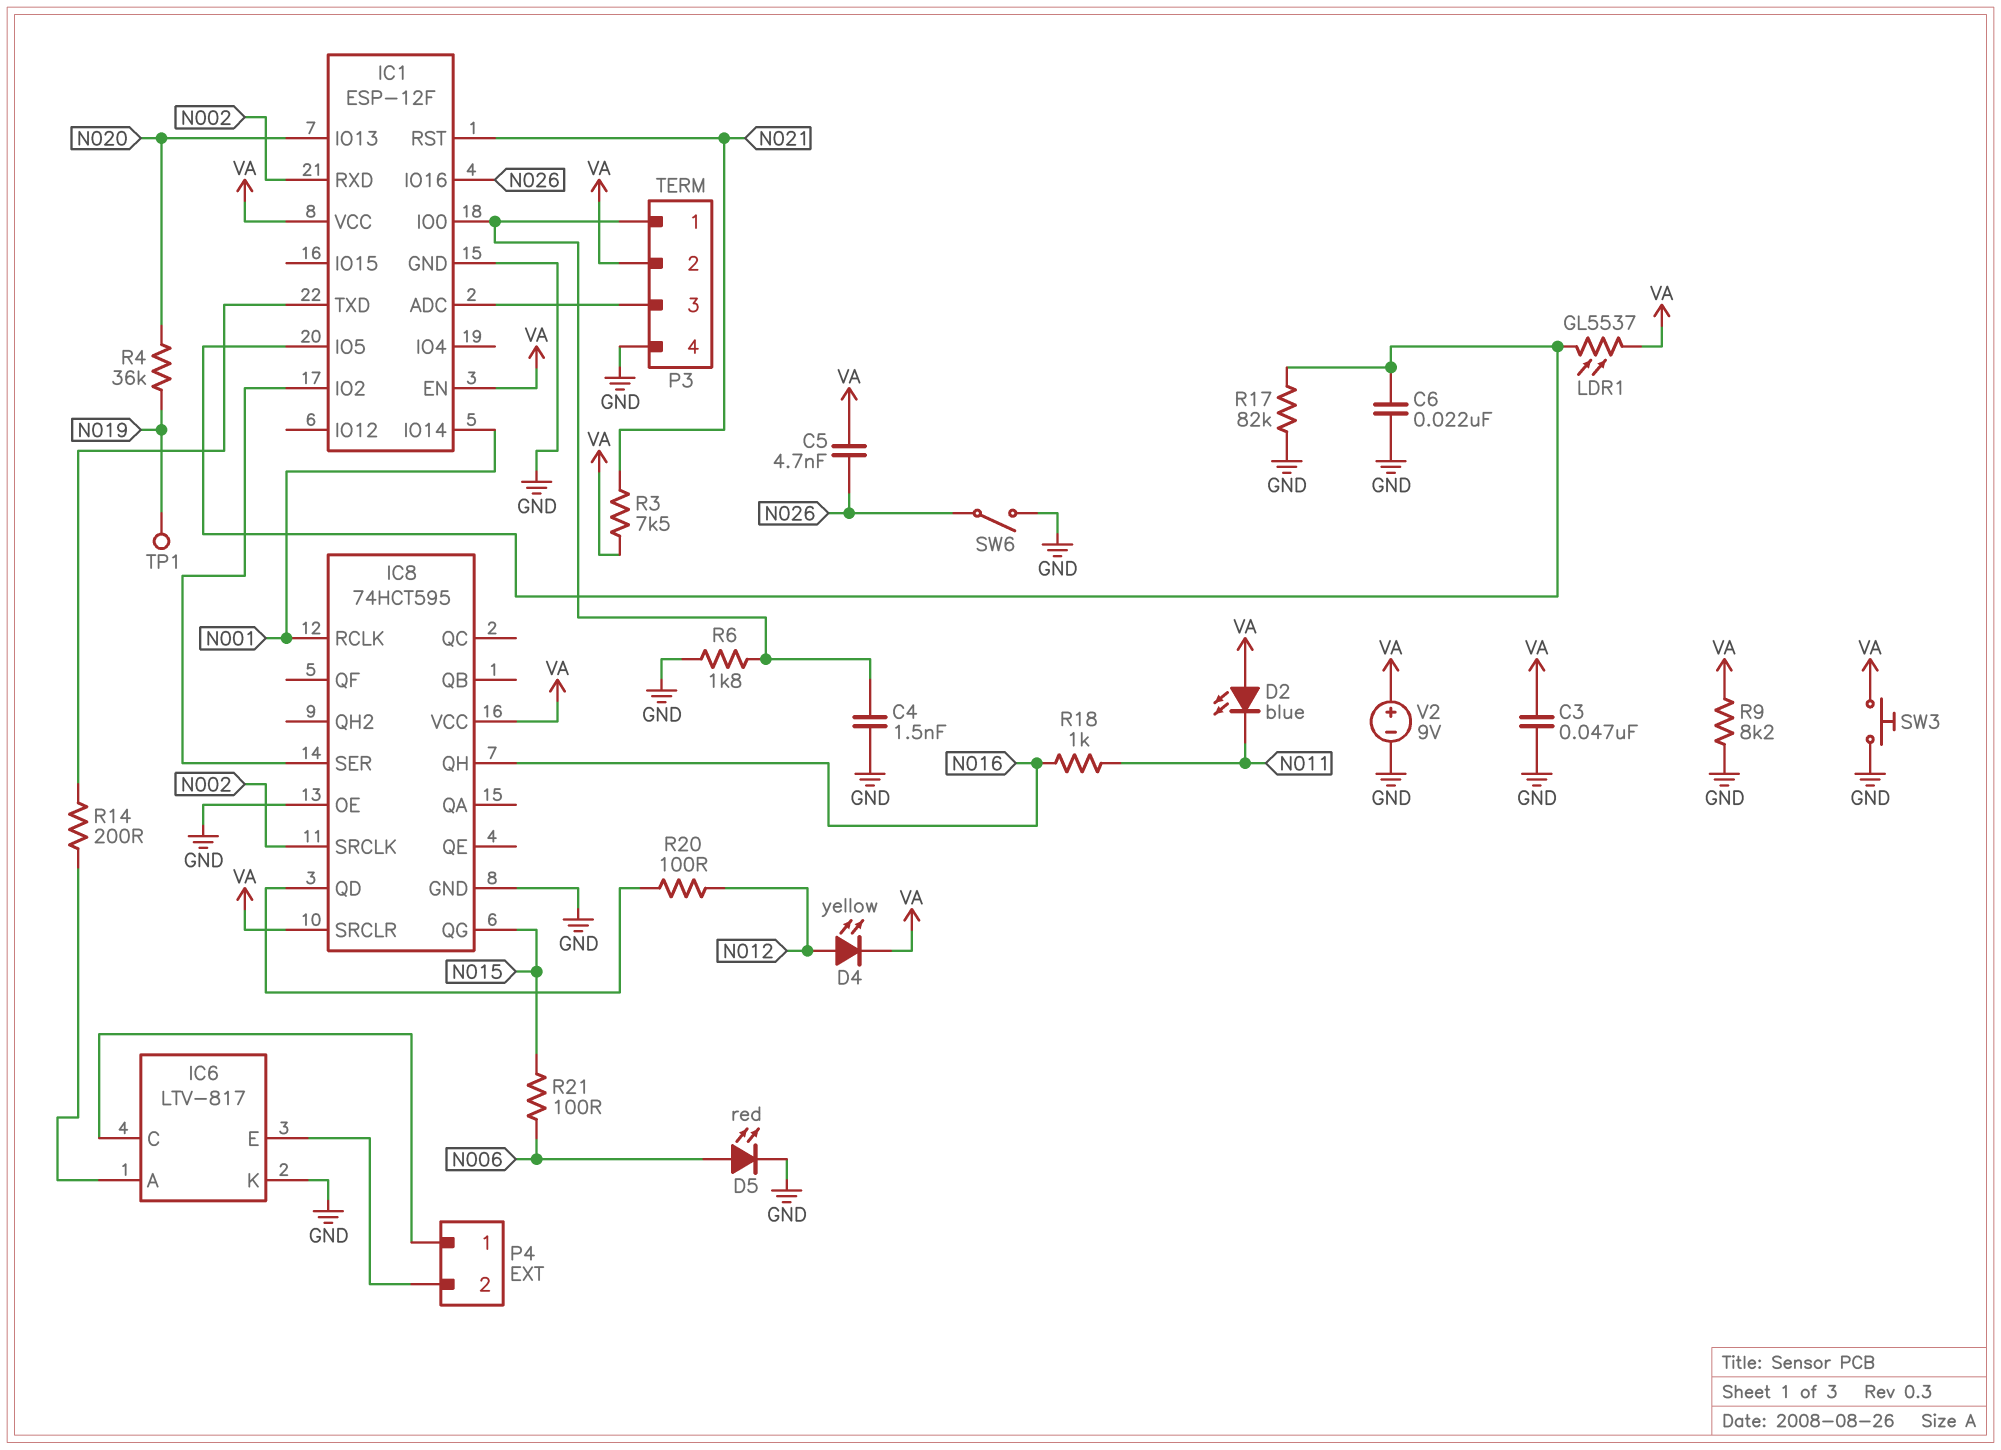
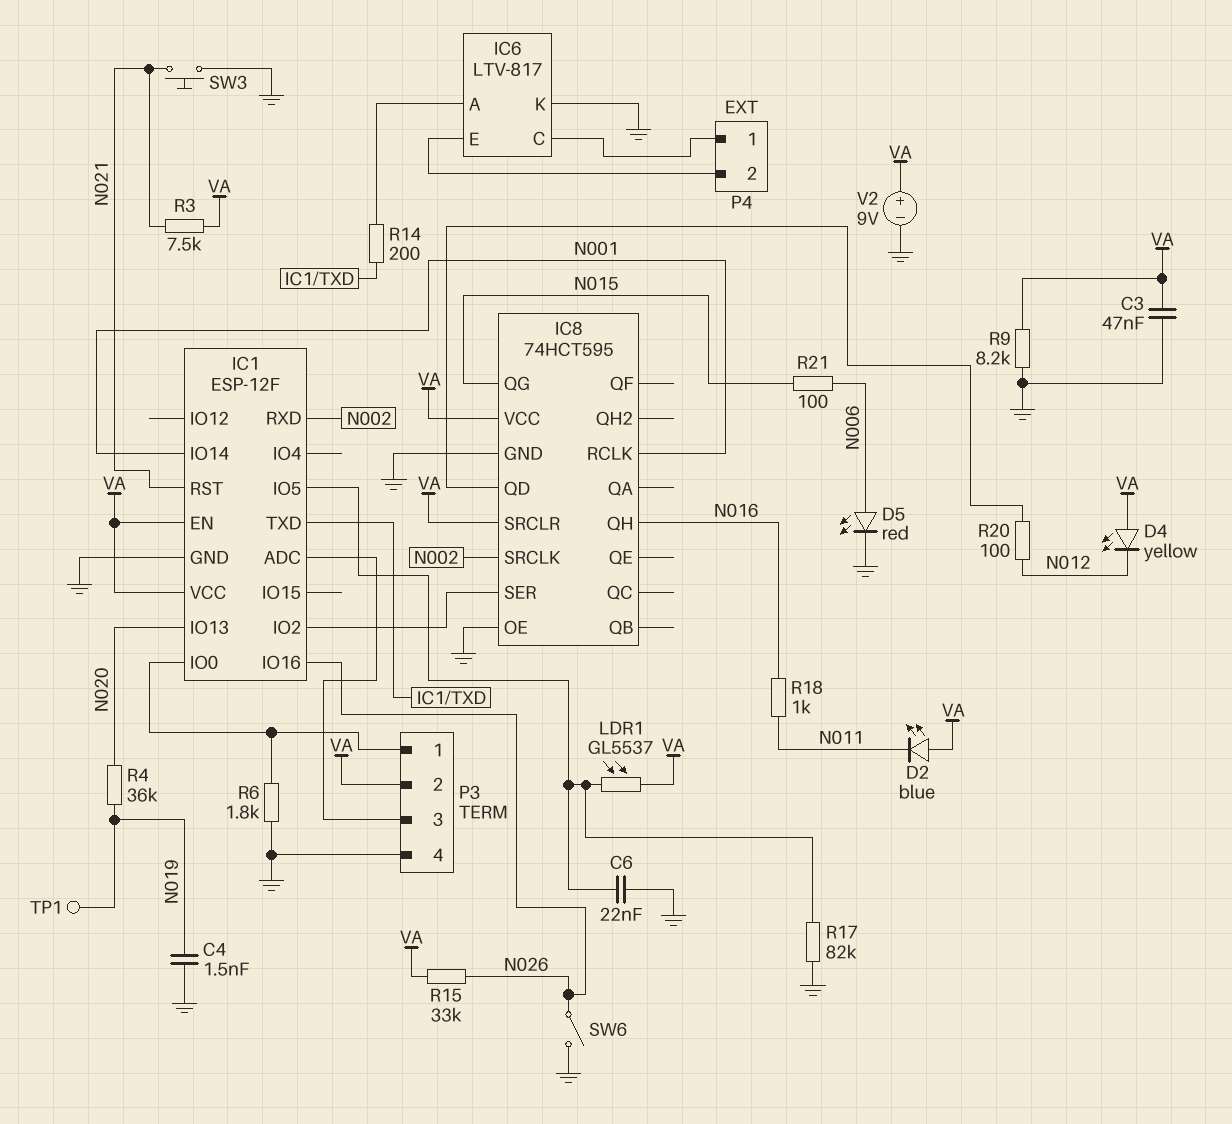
C4: 1.5nF (GND, IC1/IO0) -> 1.5nF (GND, N019)
C5: 4.7nF (N026, VA) -> none
D4: LED yellow (A N012, K VA) -> LED yellow (A VA, K N012)
R15: none -> 33k (N026, VA)
SW3: button (GND, VA) -> button (GND, N021)

